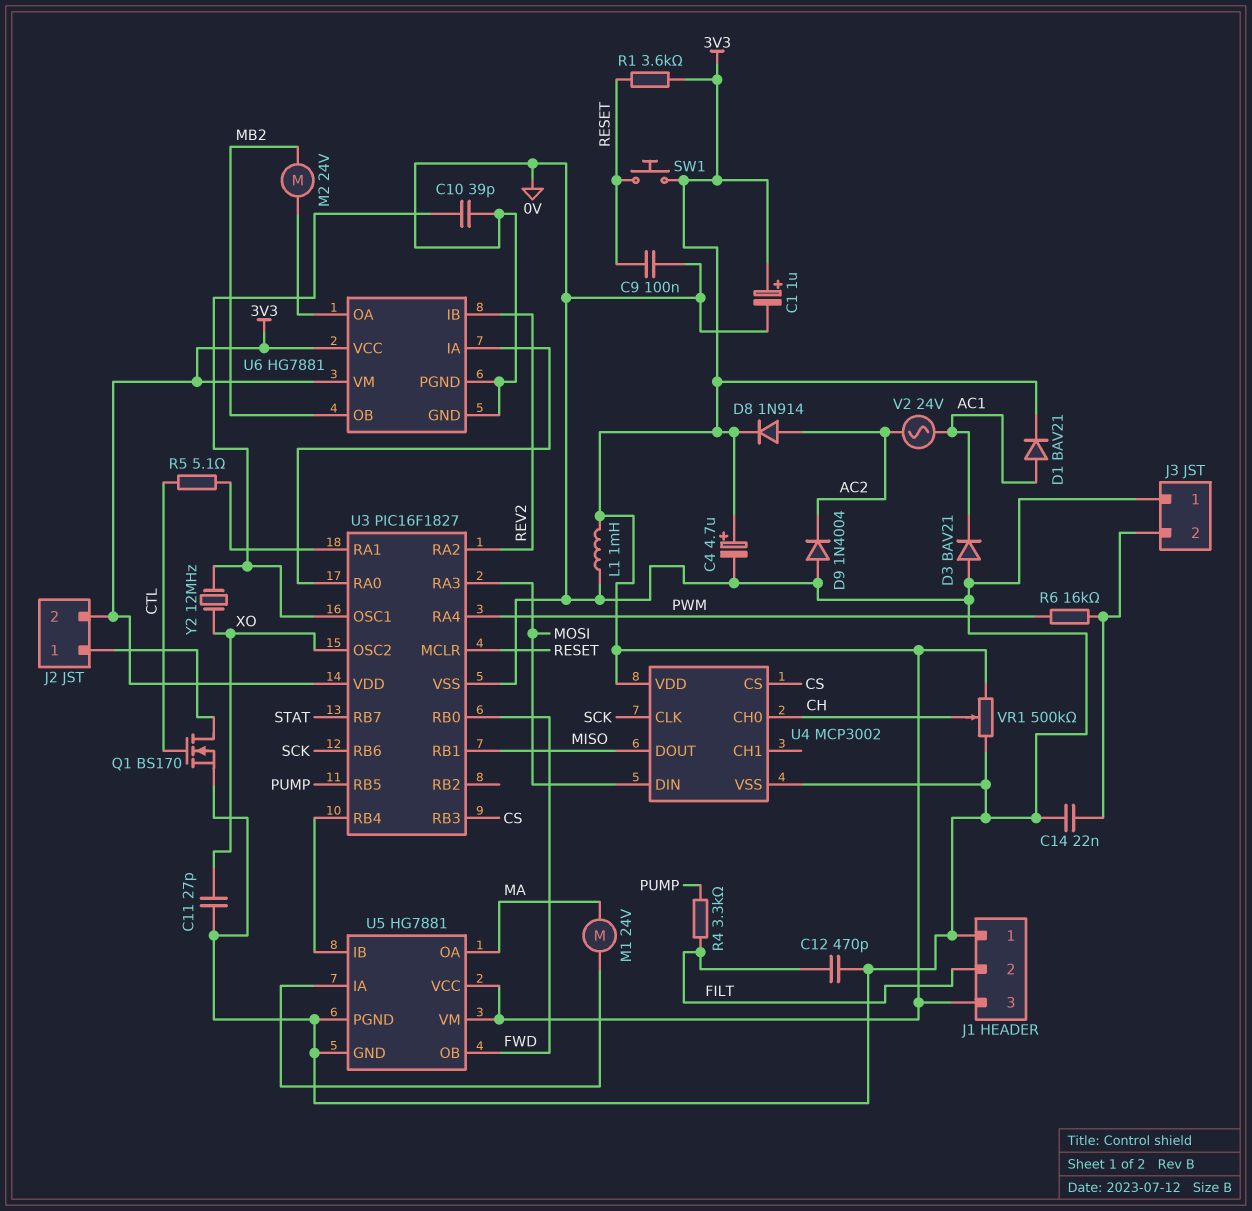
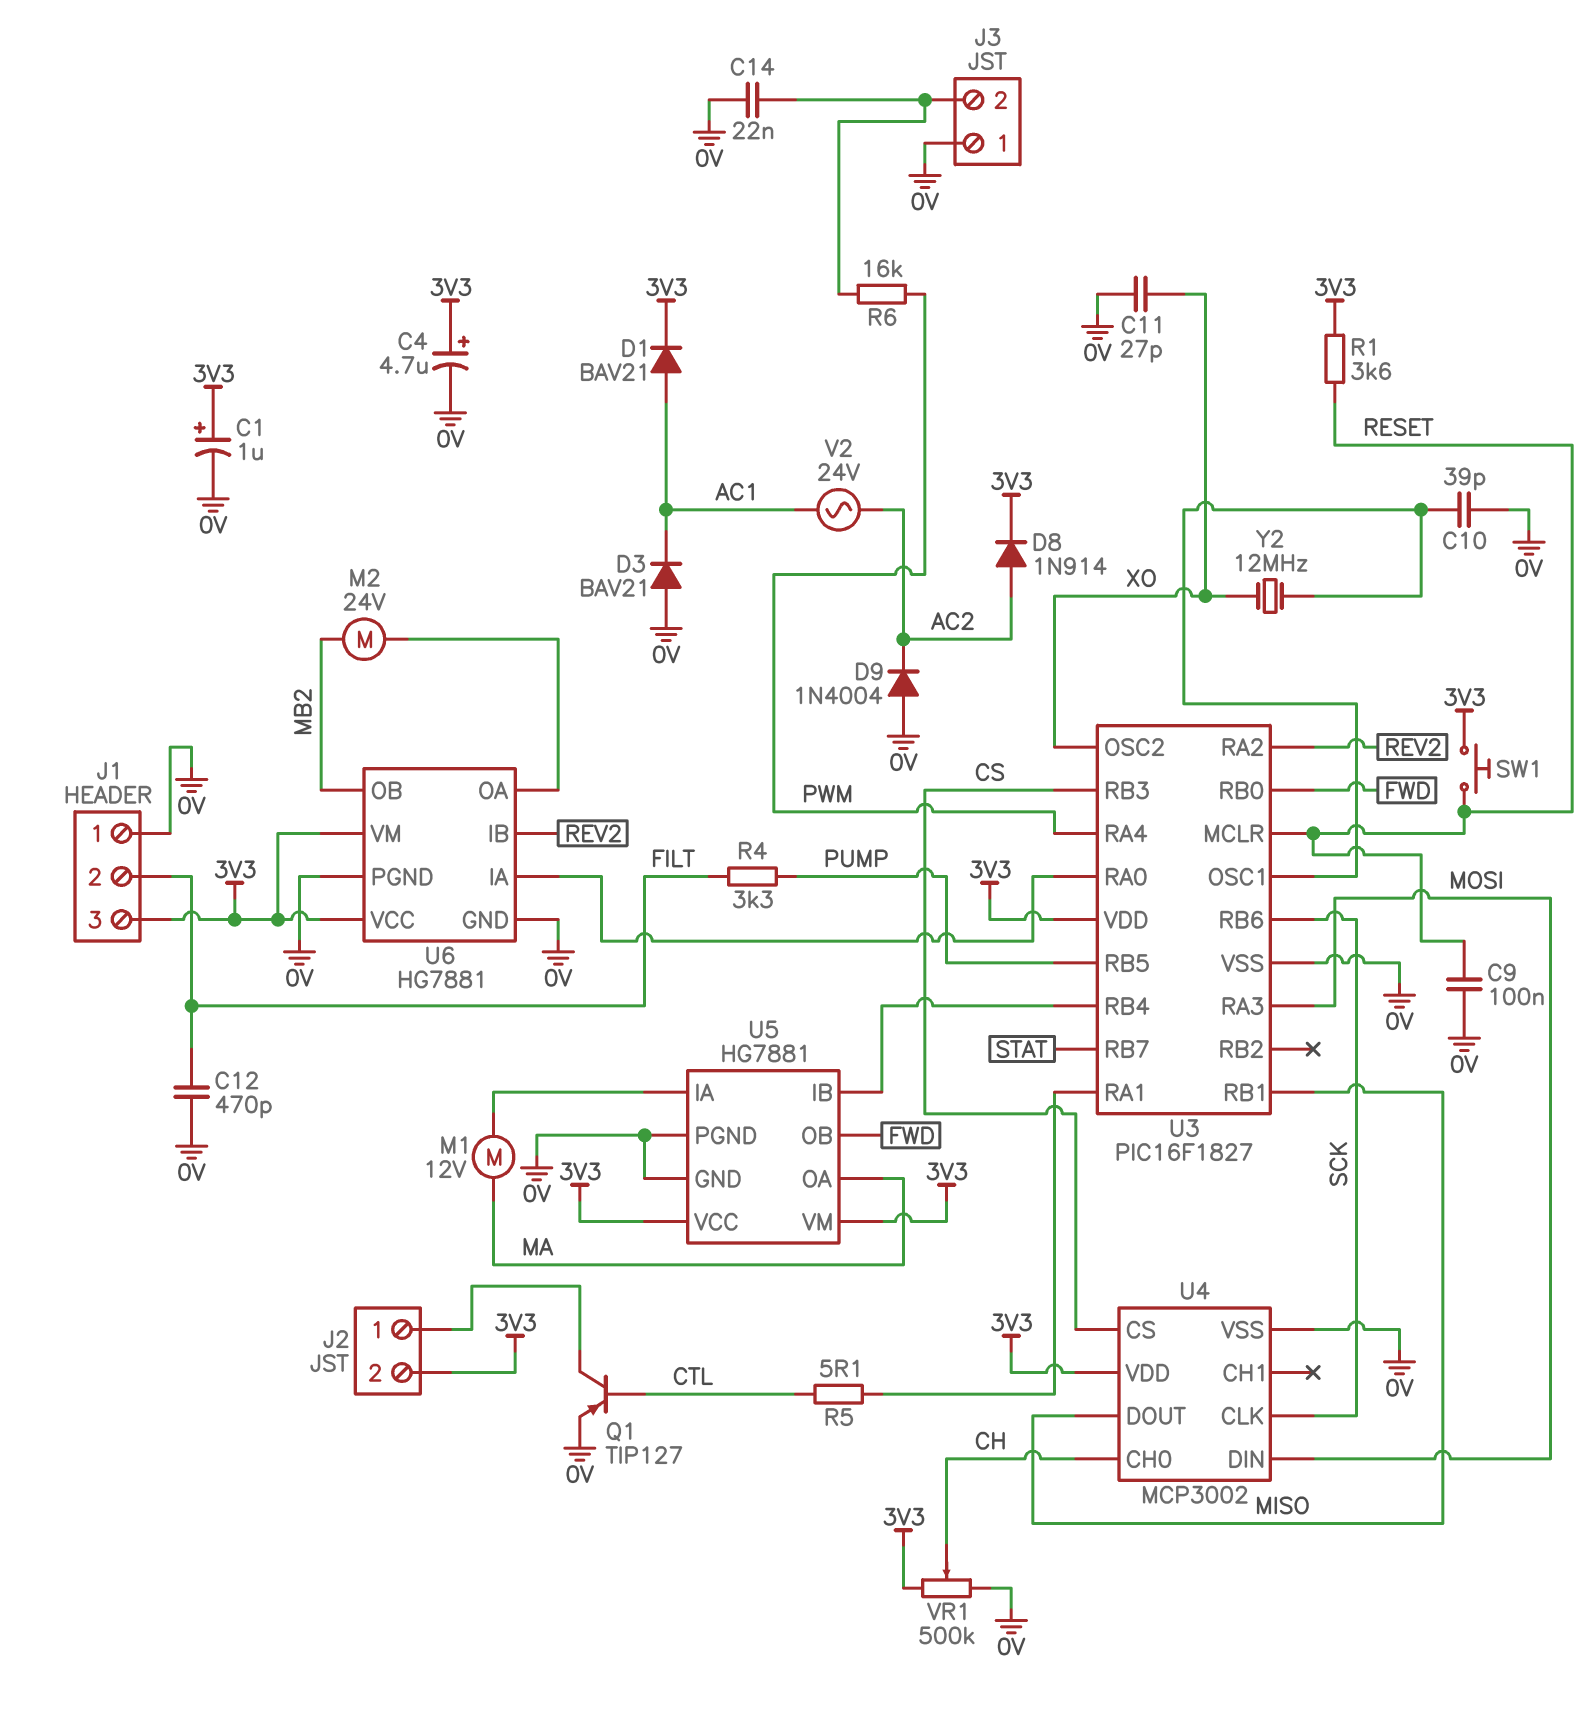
L1: 1mH (0V, 3V3) -> none
M1: motor 24V (MA, U5/IA) -> motor 12V (MA, U5/IA)
Q1: NMOS BS170 (G CTL, D J2/1, S 0V) -> PNP TIP127 (B CTL, C J2/1, E 0V)

